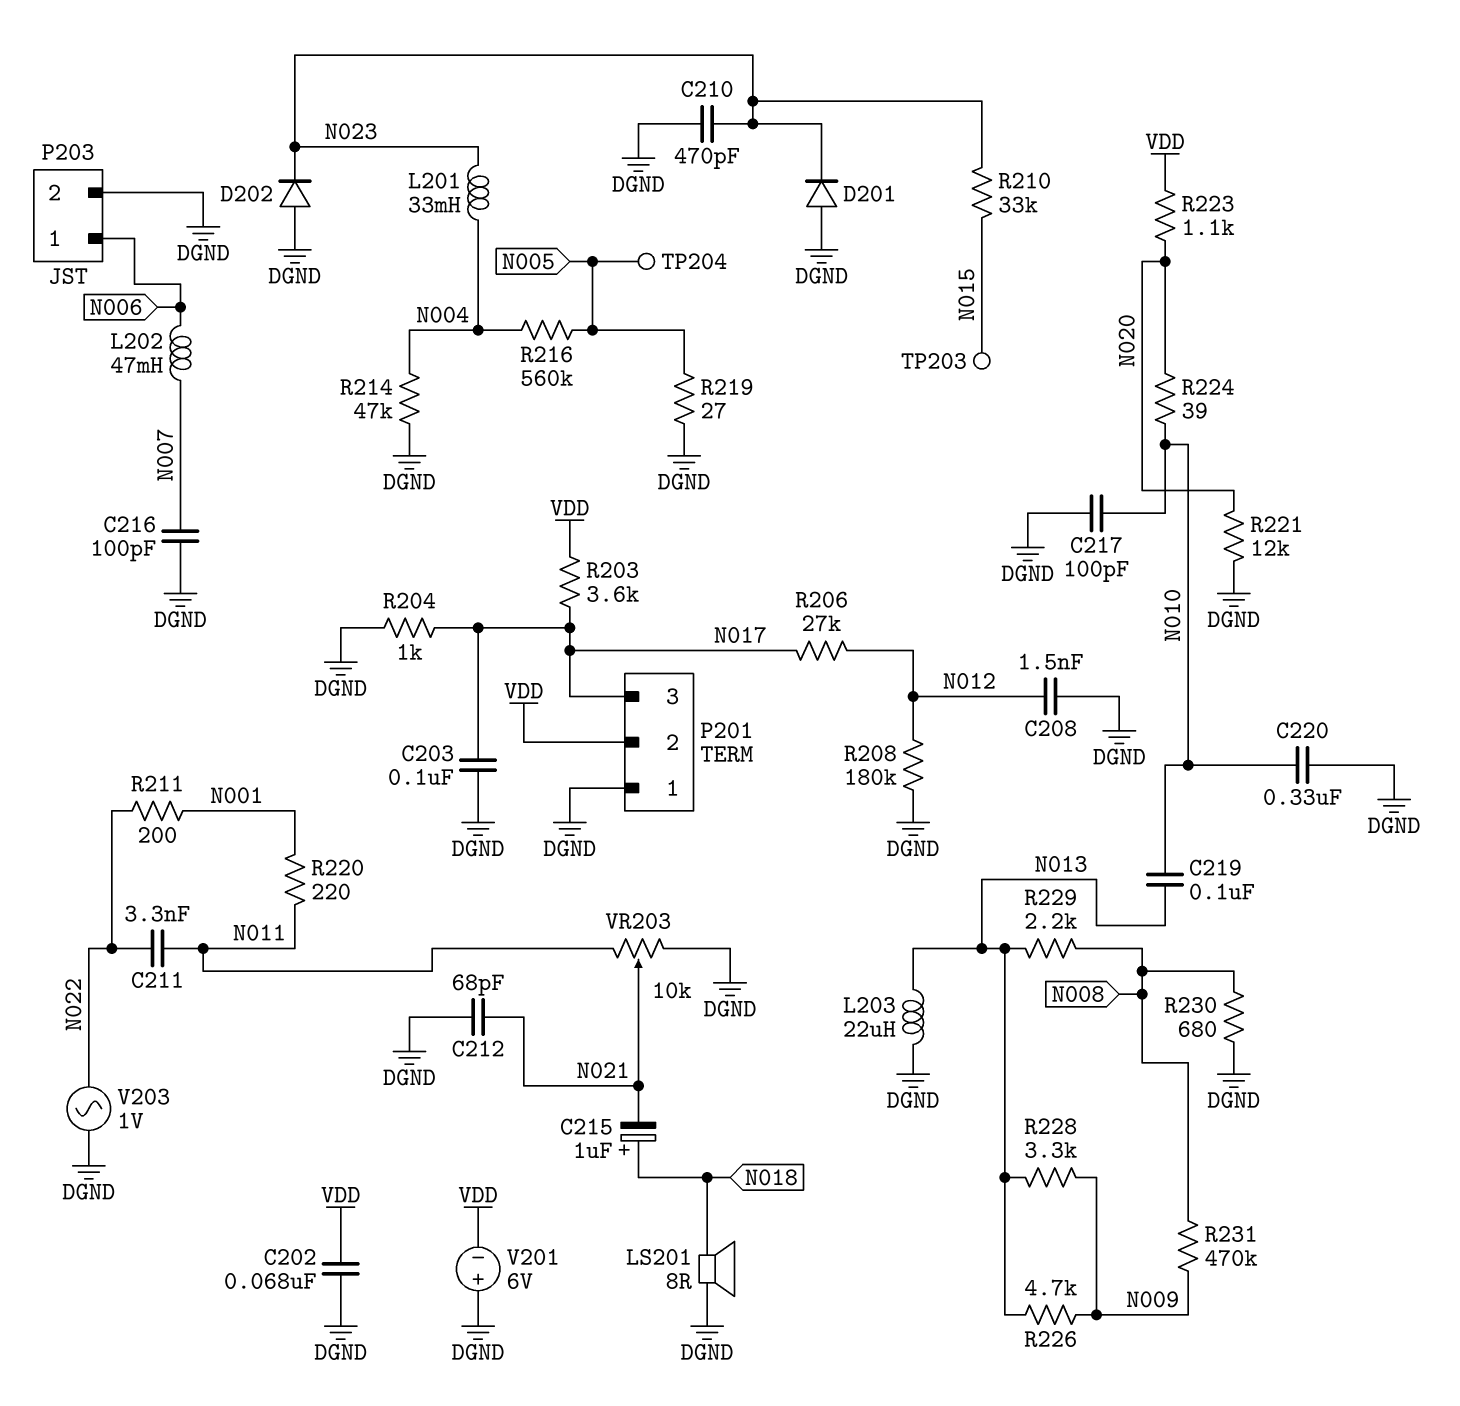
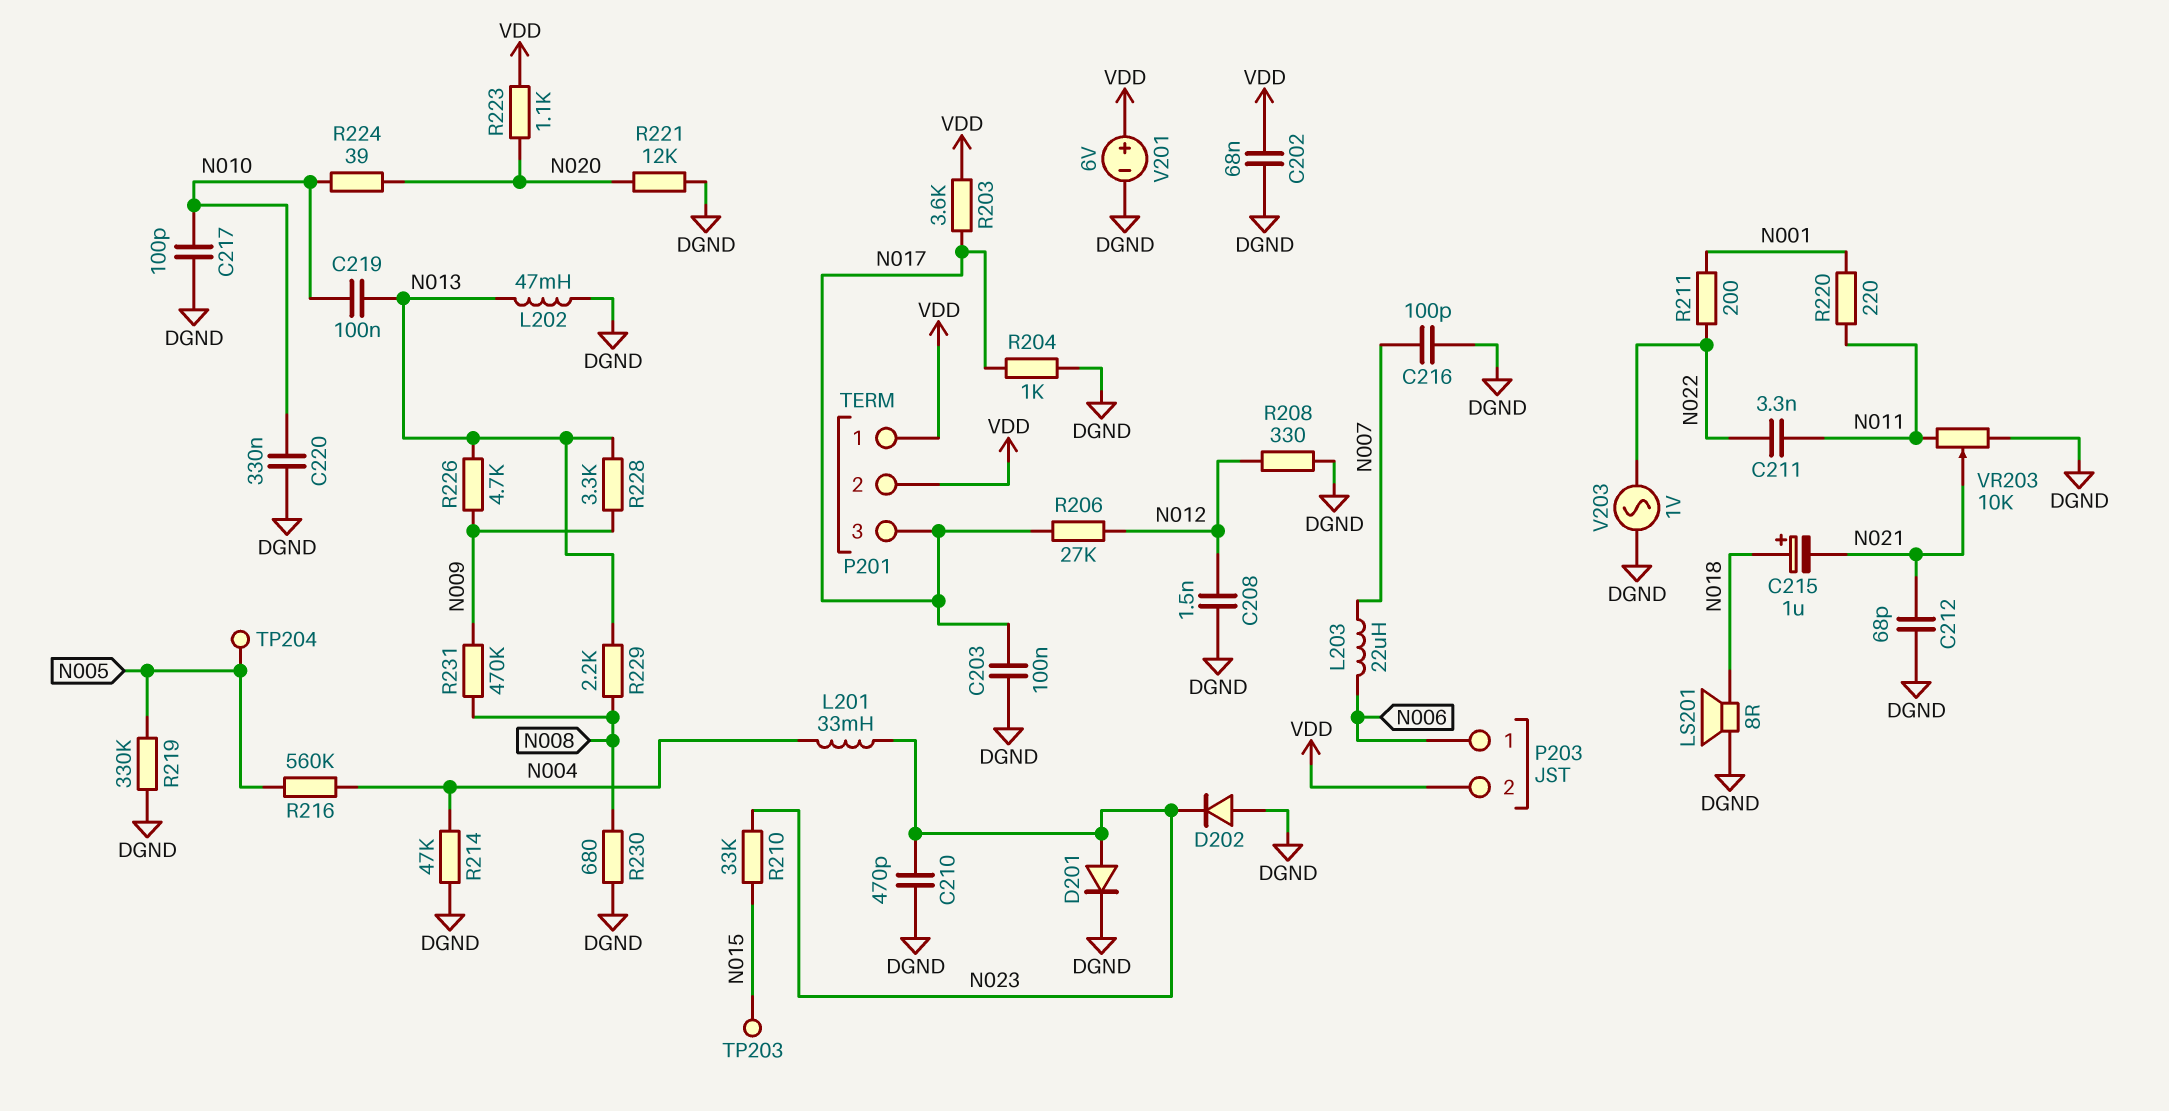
D201: diode (A DGND, K N023) -> diode (A N023, K DGND)
L202: 47mH (N006, N007) -> 47mH (DGND, N013)
L203: 22uH (DGND, N013) -> 22uH (N006, N007)
P201 pin 1: DGND -> VDD
P203 pin 2: DGND -> VDD
R208: 180k (DGND, N012) -> 330 (DGND, N012)
R219: 27 (DGND, N005) -> 330k (DGND, N005)
V201: 6V (plus DGND, minus VDD) -> 6V (plus VDD, minus DGND)

